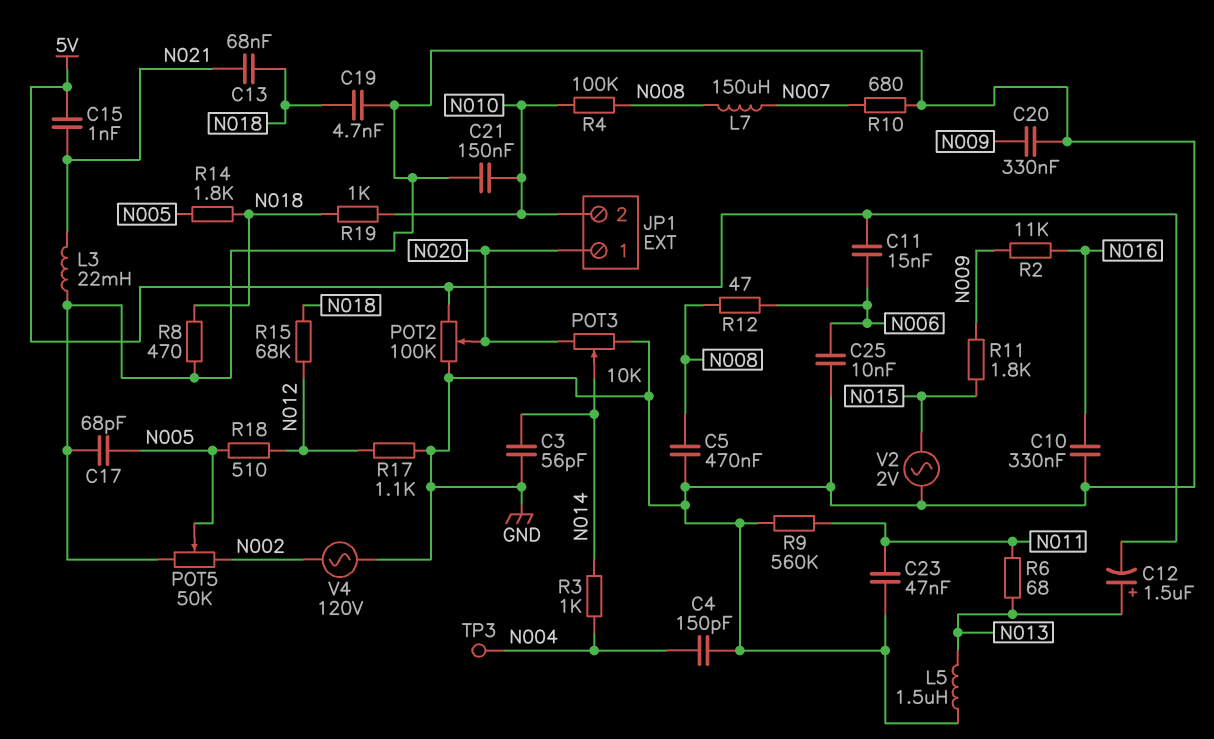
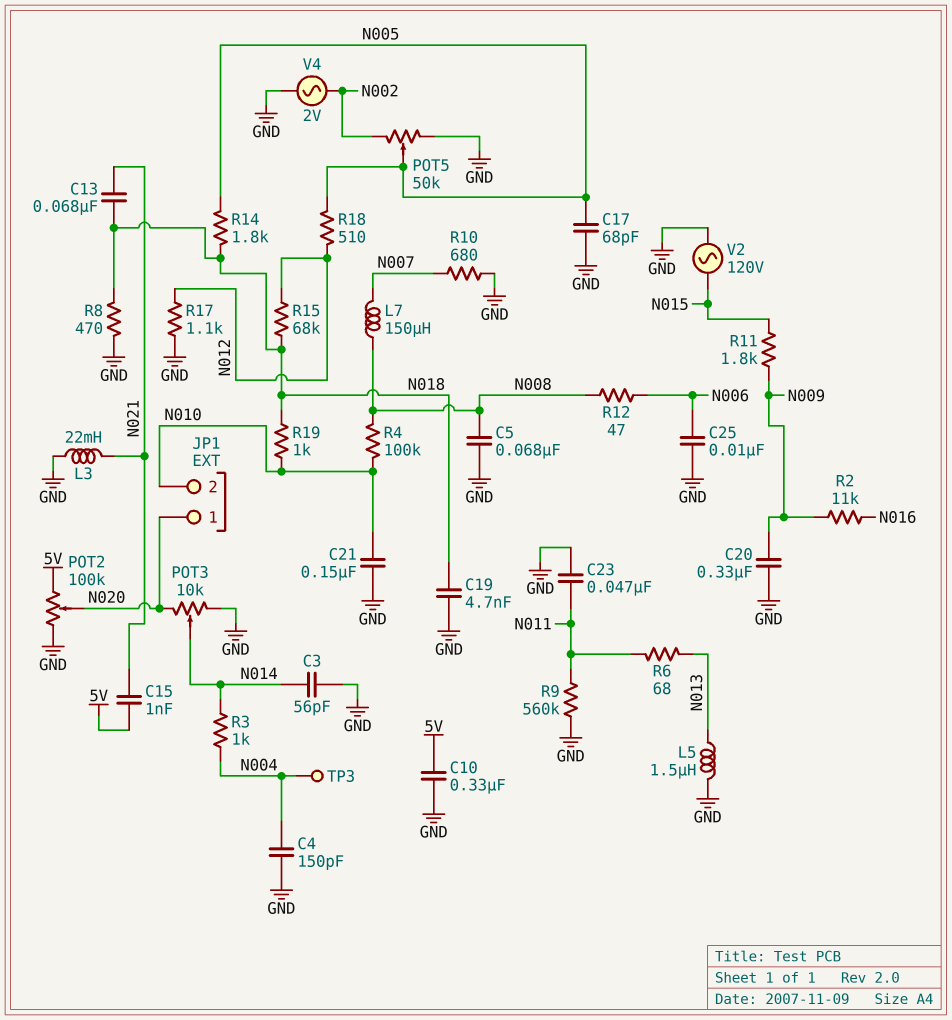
C5: 470nF (GND, N008) -> 68nF (GND, N008)
C10: 330nF (GND, N016) -> 330nF (5V, GND)
C11: 15nF (5V, N006) -> none
C12: 1.5uF (plus N013, minus 5V) -> none
V2: AC 2V (GND, N015) -> AC 120V (GND, N015)
V4: AC 120V (GND, N002) -> AC 2V (GND, N002)

